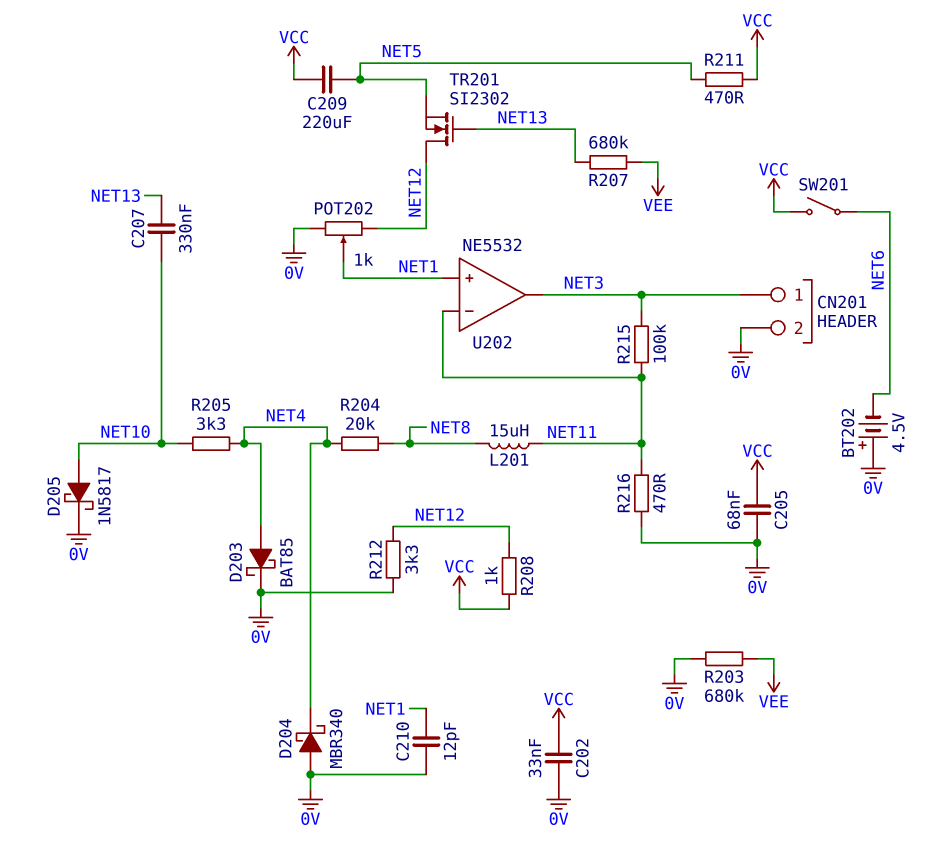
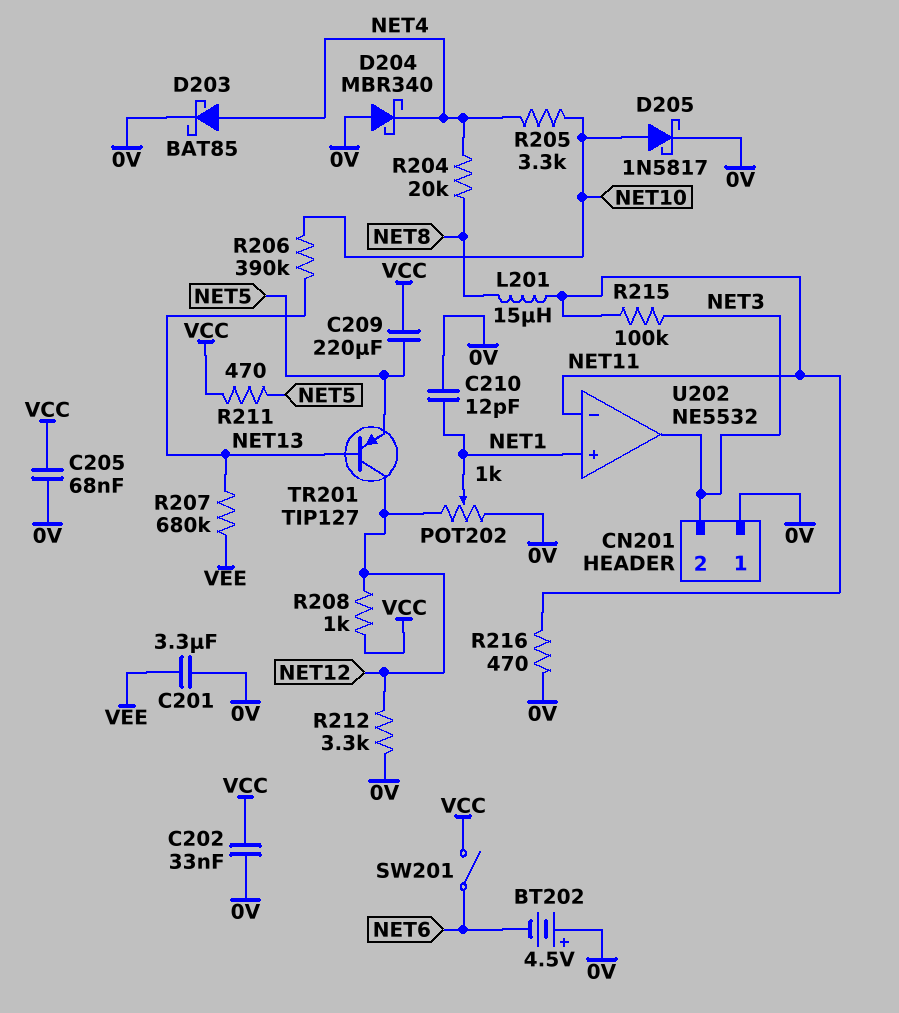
C201: none -> 3.3uF (0V, VEE)
C207: 330nF (NET10, NET13) -> none
CN201 pin 1: NET3 -> 0V
CN201 pin 2: 0V -> NET3
R203: 680k (0V, VEE) -> none
R206: none -> 390k (NET10, NET13)
TR201: NMOS SI2302 (G NET13, D NET12, S NET5) -> PNP TIP127 (B NET13, C NET12, E NET5)

